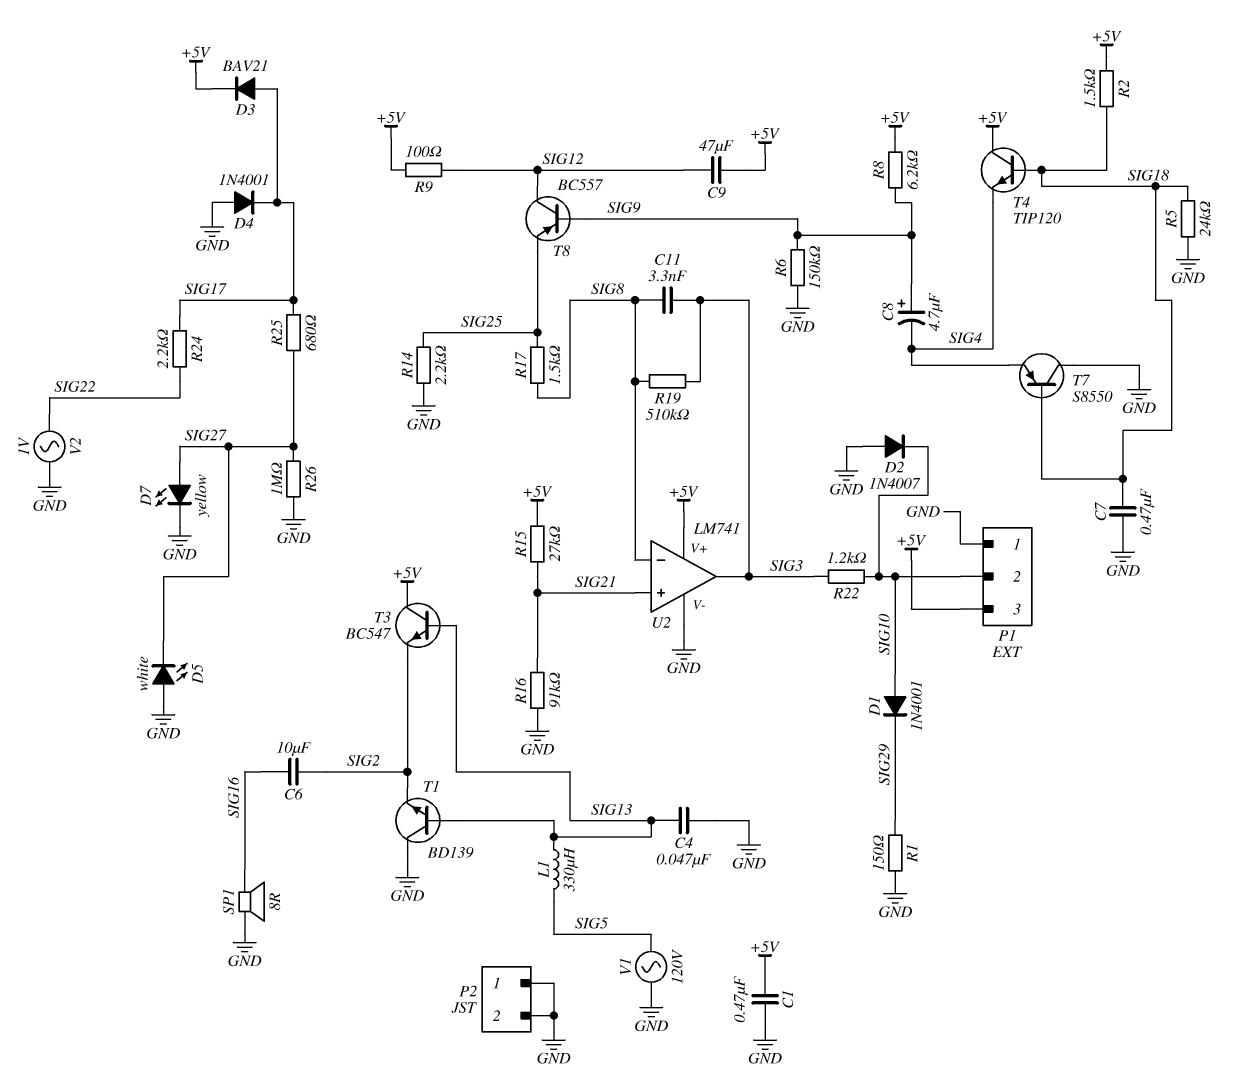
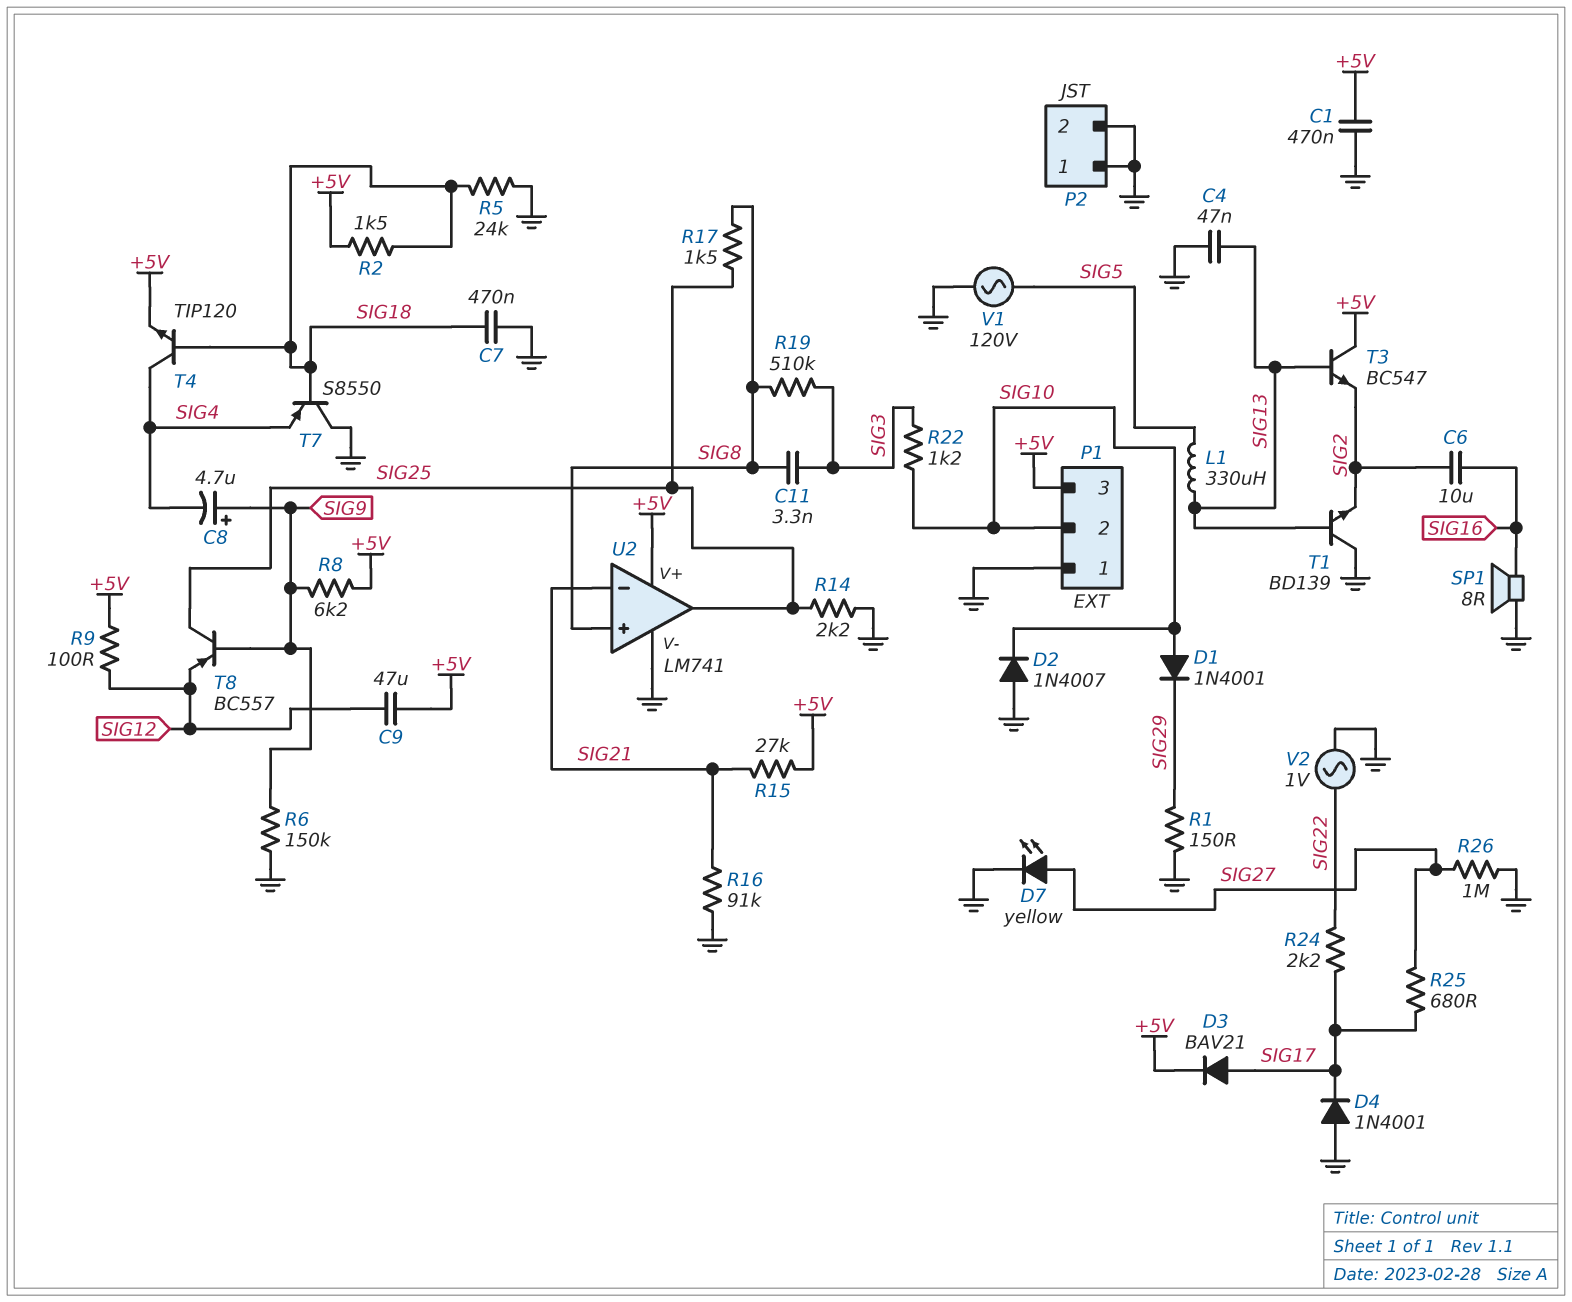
D5: LED white (A GND, K SIG27) -> none
T4: NPN TIP120 (B SIG18, C +5V, E SIG4) -> NPN TIP120 (B SIG18, C SIG4, E +5V)
T8: PNP BC557 (B SIG9, C SIG12, E SIG25) -> PNP BC557 (B SIG9, C SIG25, E SIG12)
U2 pin in+: SIG21 -> SIG8
U2 pin in-: SIG8 -> SIG21
U2 pin out: SIG3 -> SIG25

